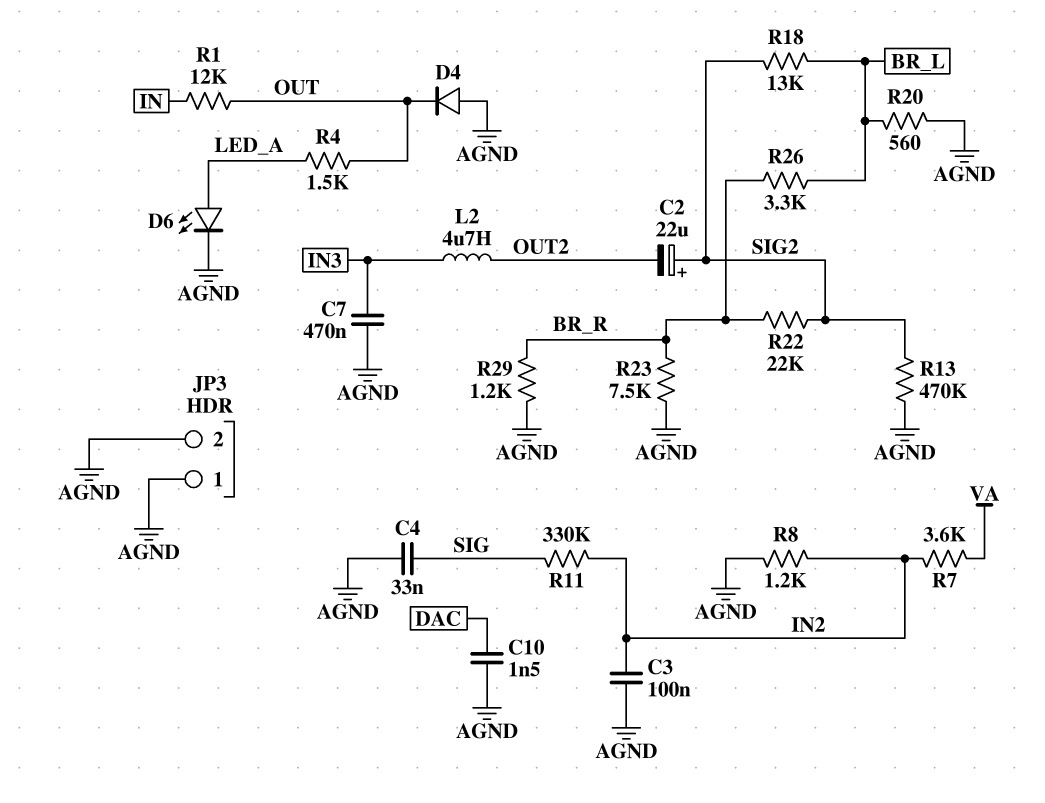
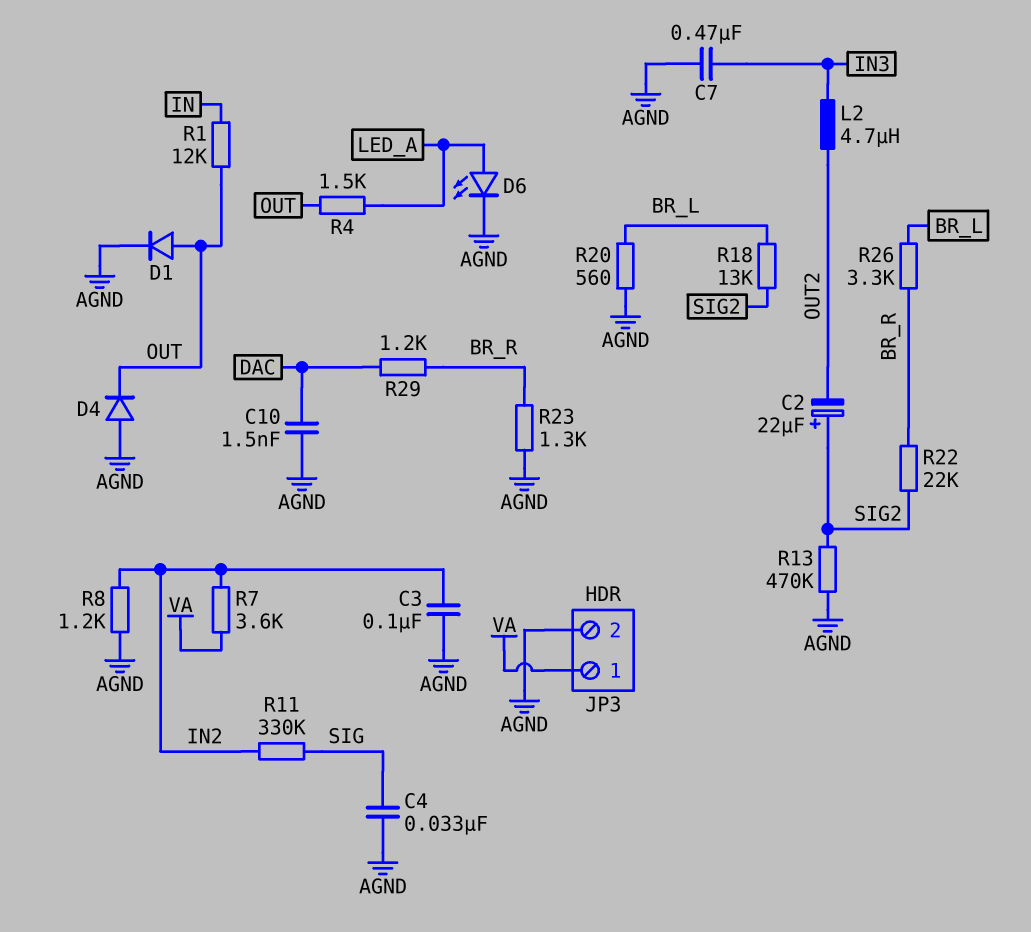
D1: none -> diode (A OUT, K AGND)
JP3 pin 1: AGND -> VA
R23: 7.5k (AGND, BR_R) -> 1.3k (AGND, BR_R)
R29: 1.2k (AGND, BR_R) -> 1.2k (BR_R, DAC)

